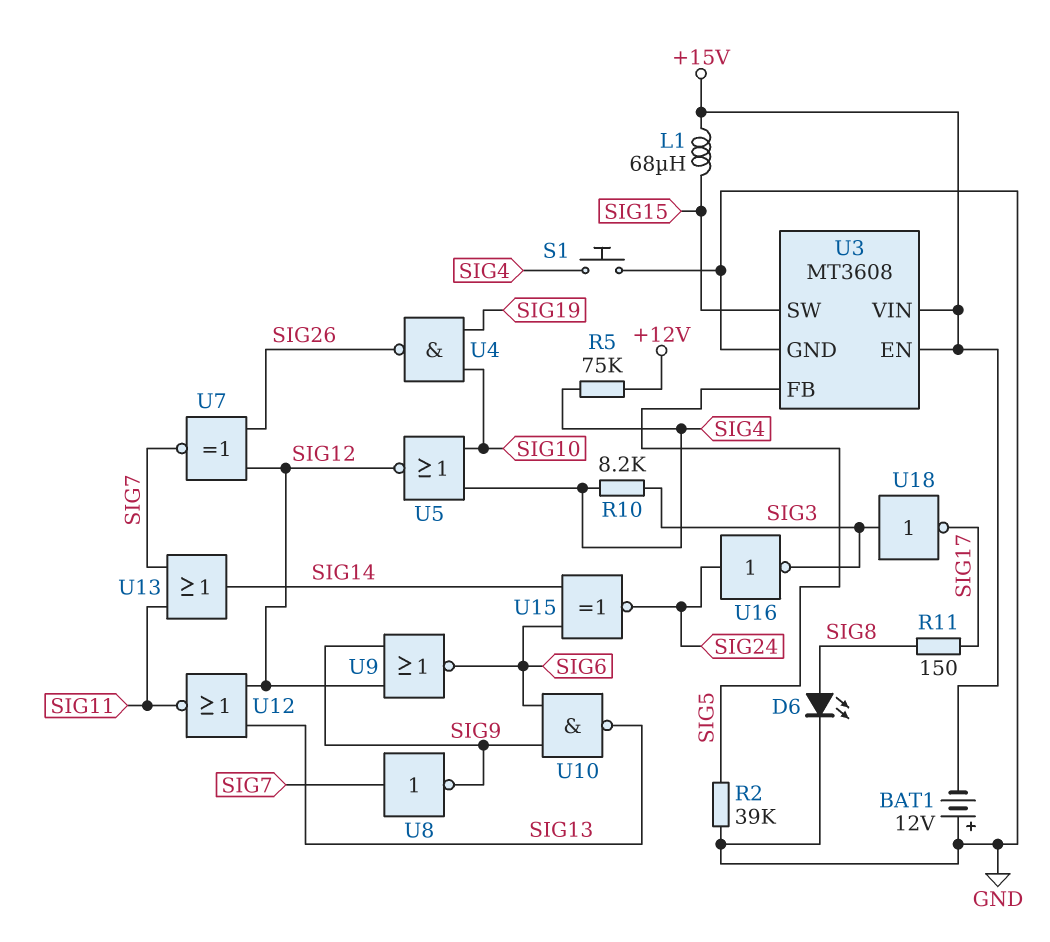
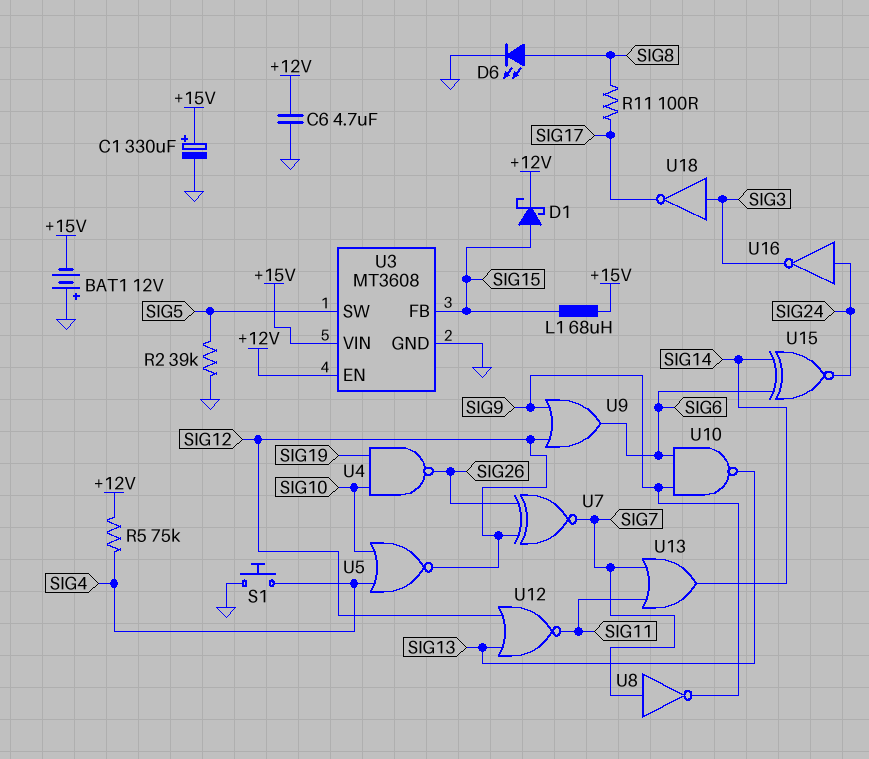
C1: none -> 330uF (plus +15V, minus GND)
C6: none -> 4.7uF (+12V, GND)
D1: none -> schottky (A SIG15, K +12V)
R10: 8.2k (SIG3, SIG4) -> none
R11: 150 (SIG8, SIG17) -> 100 (SIG8, SIG17)
U3 pin EN: +15V -> +12V
U3 pin FB: SIG5 -> SIG15
U3 pin SW: SIG15 -> SIG5
U9: NOR (in SIG9, in SIG12, out SIG6) -> OR (in SIG9, in SIG12, out SIG6)

